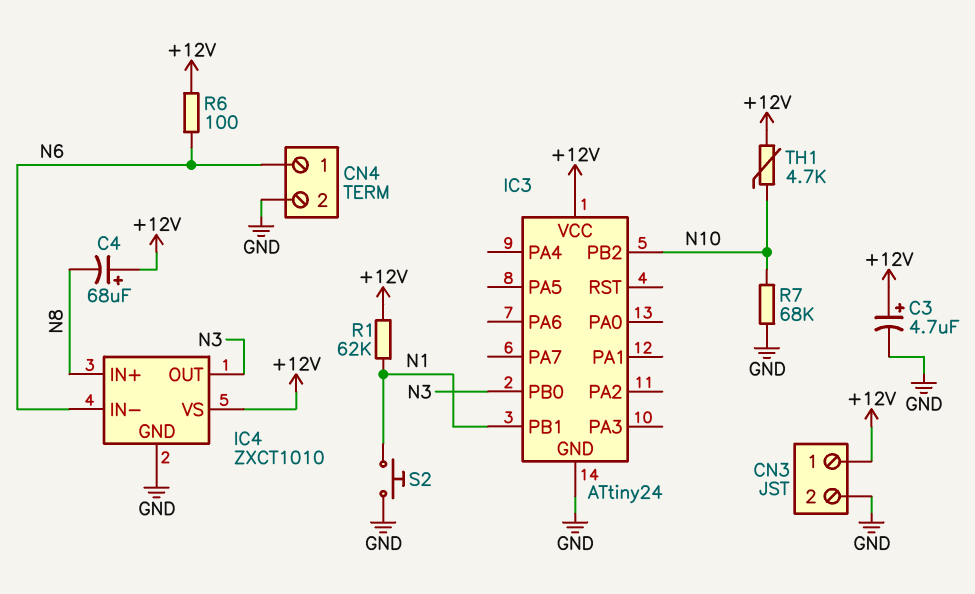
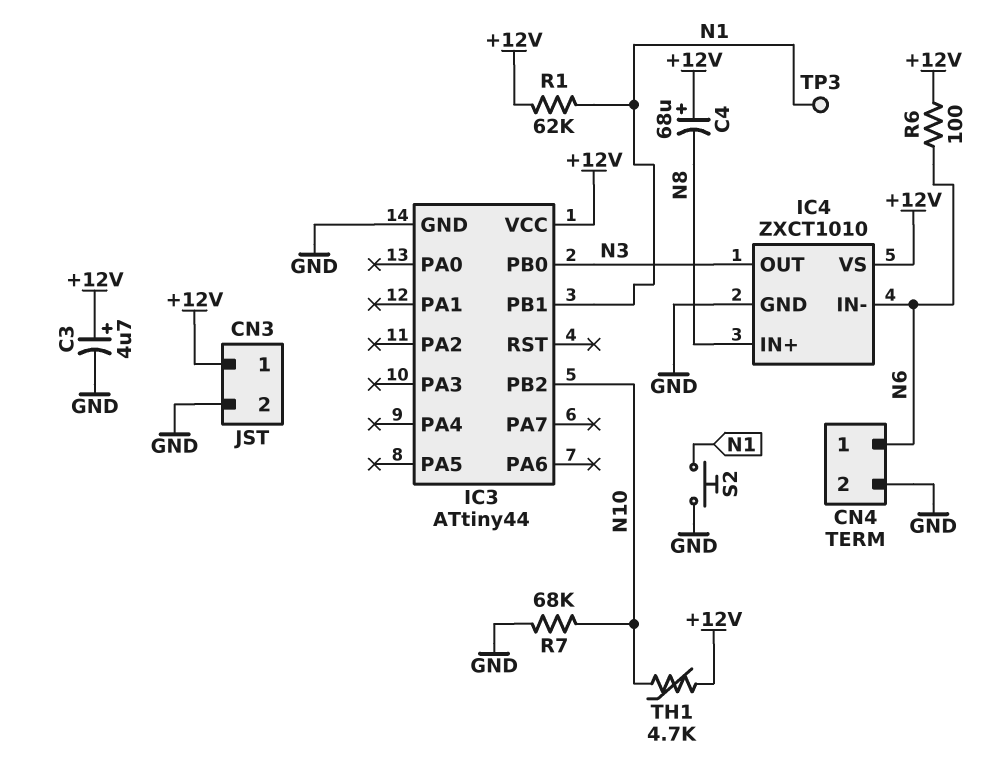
IC3: ATtiny24 -> ATtiny44
TP3: none -> test point (N1)

